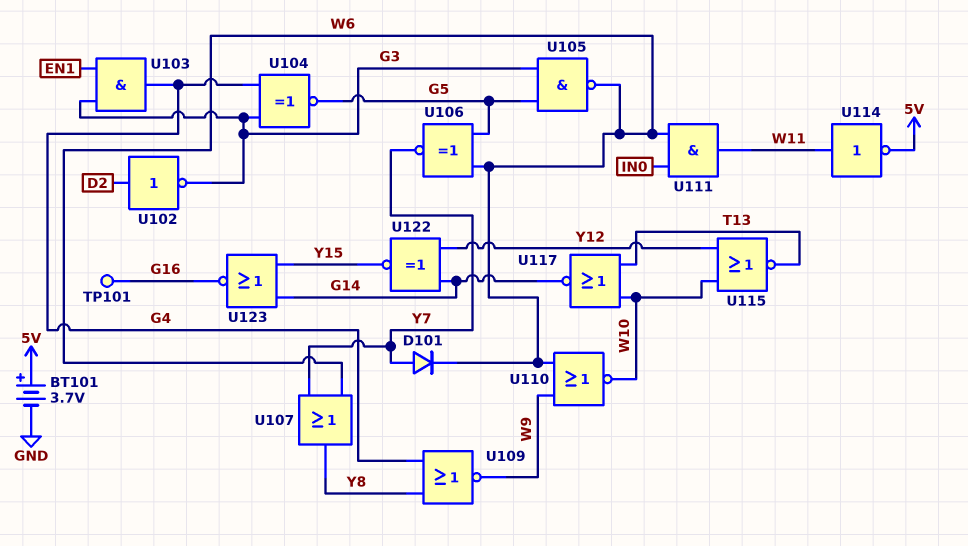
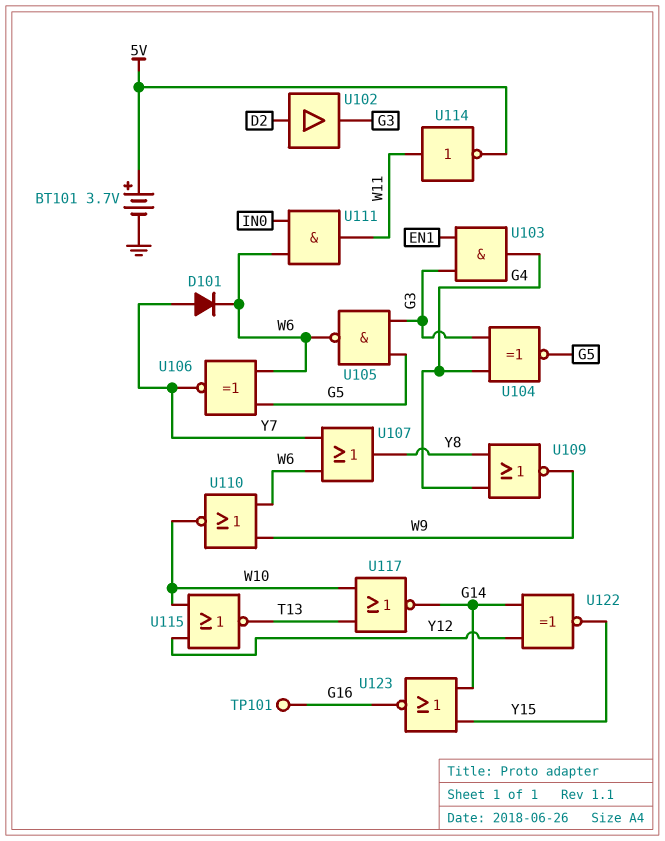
U102: NOT (in D2, out G3) -> buffer (in D2, out G3)

